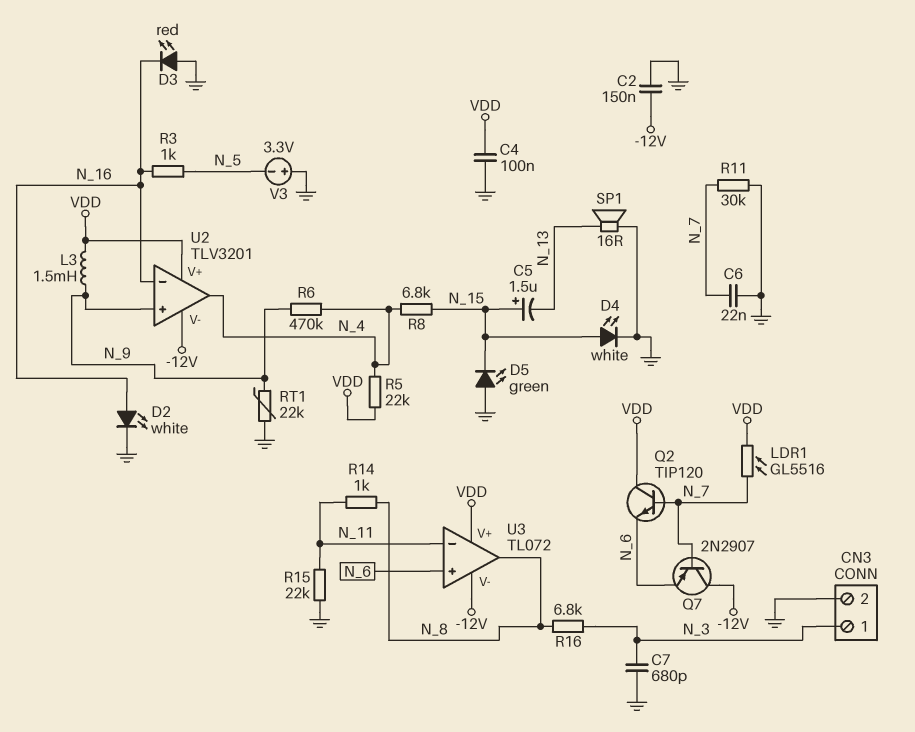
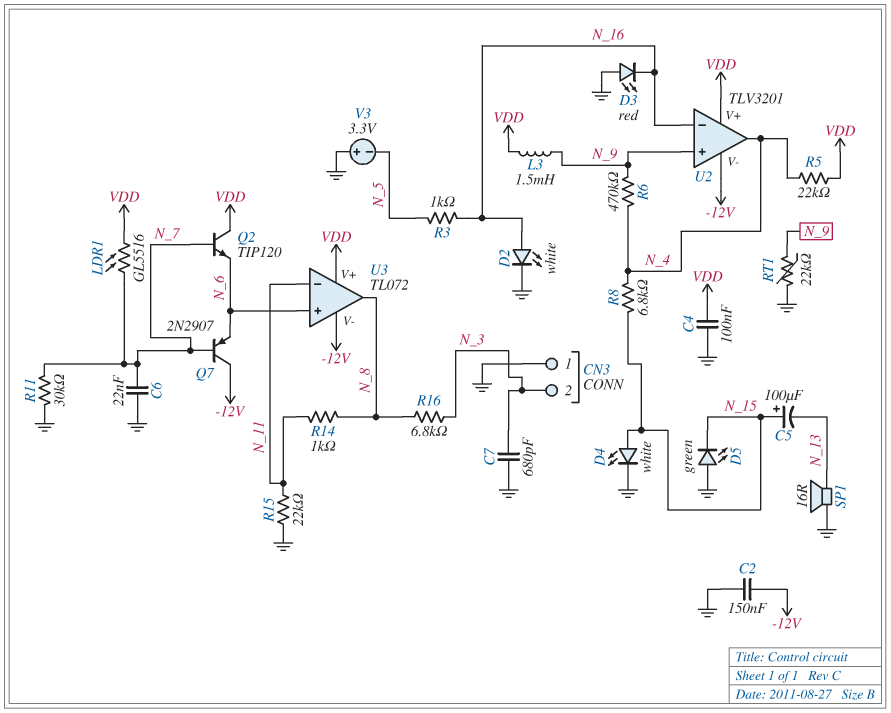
C5: 1.5uF (plus N_15, minus N_13) -> 100uF (plus N_15, minus N_13)
CN3 pin 1: N_3 -> GND
CN3 pin 2: GND -> N_3

